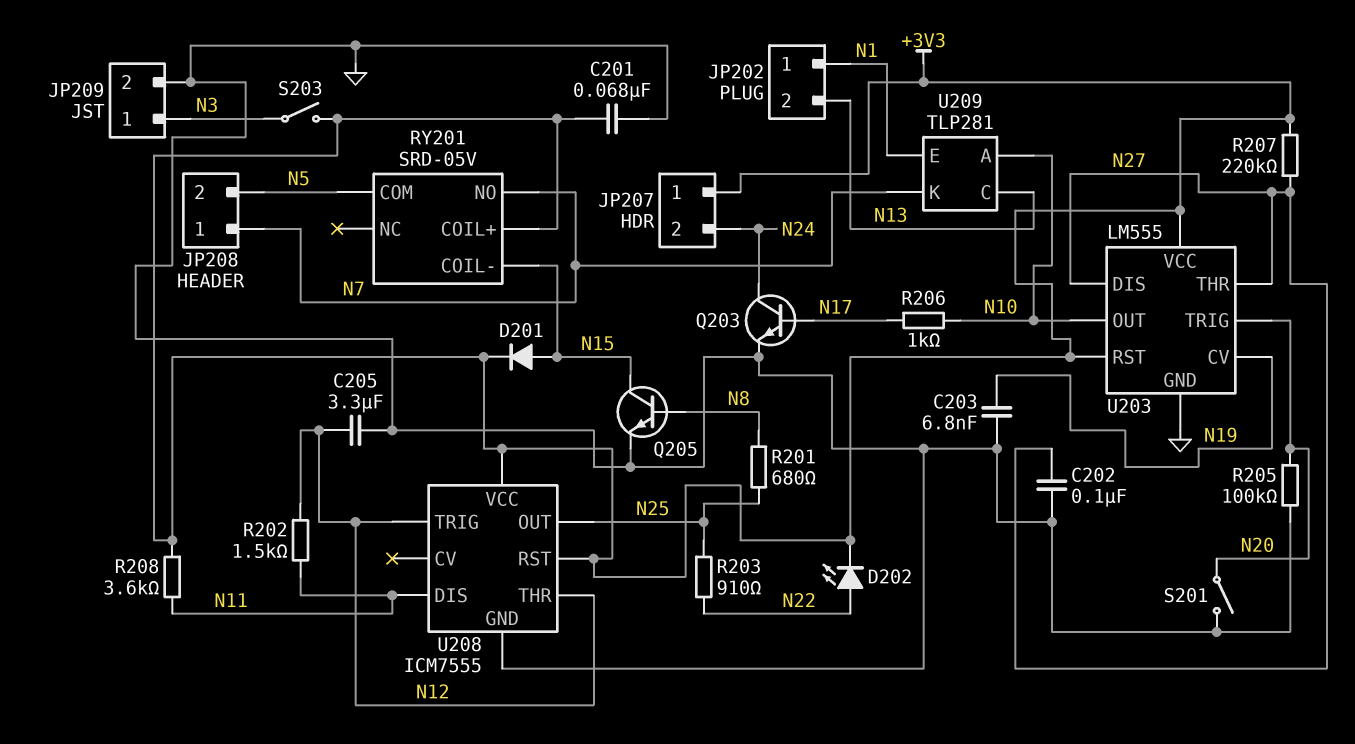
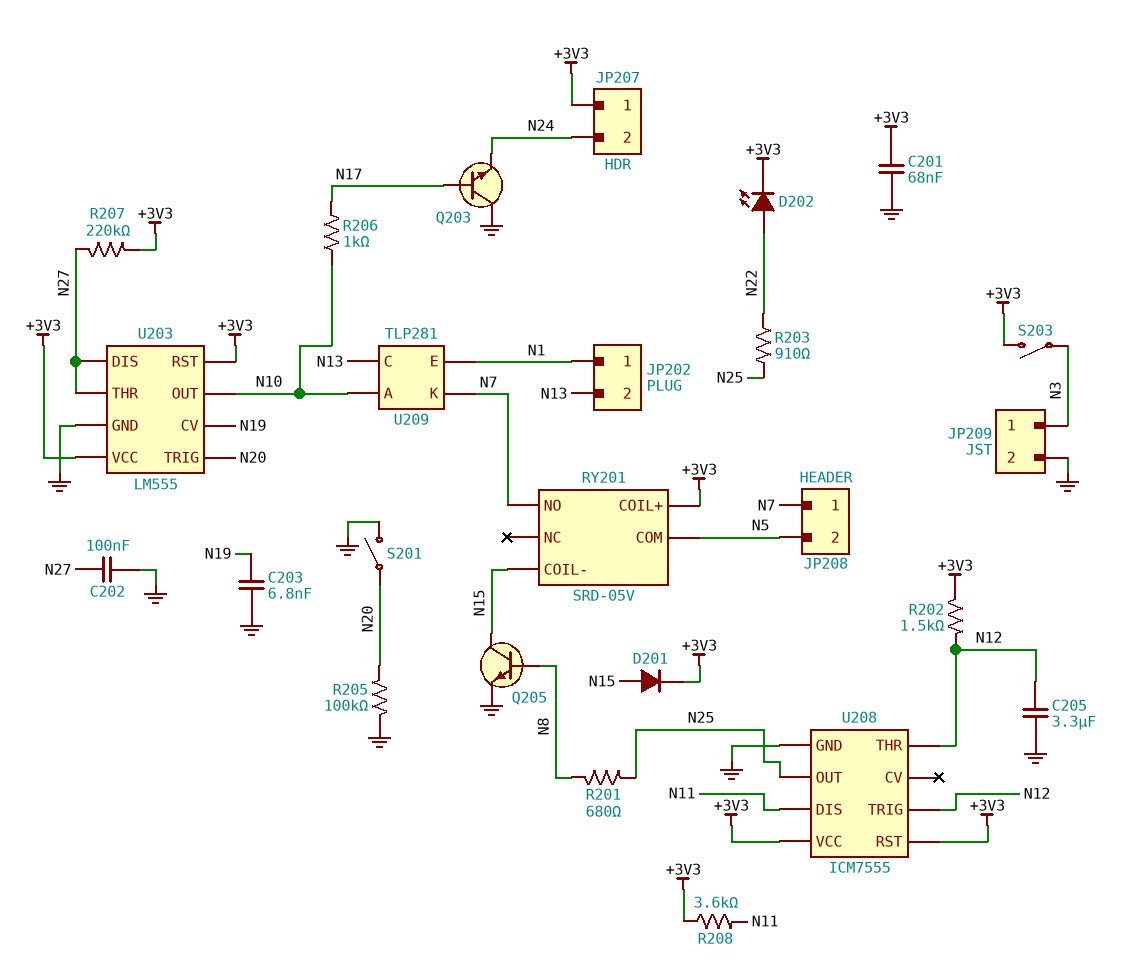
Q203: NPN (B N17, C N24, E GND) -> NPN (B N17, C GND, E N24)
R202: 1.5k (N11, N12) -> 1.5k (+3V3, N12)

